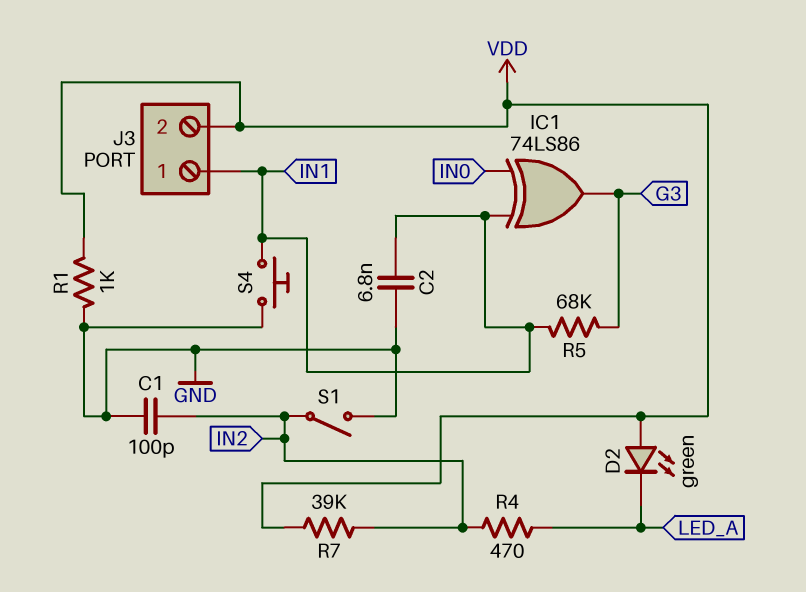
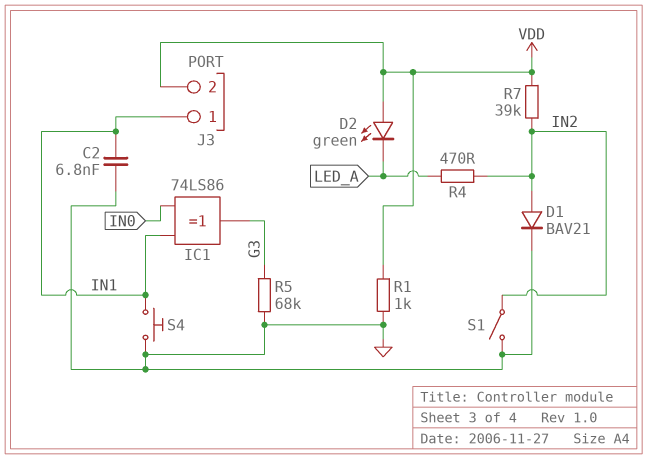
C1: 100pF (GND, IN2) -> none
D1: none -> diode BAV21 (A IN2, K GND)
R5: 68k (G3, IN1) -> 68k (G3, GND)

